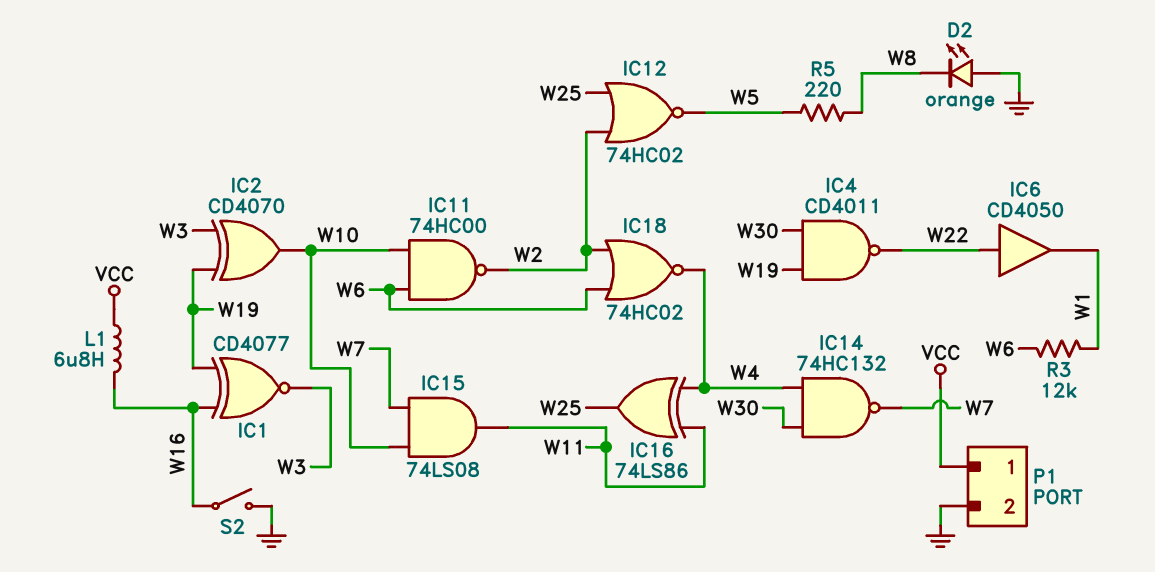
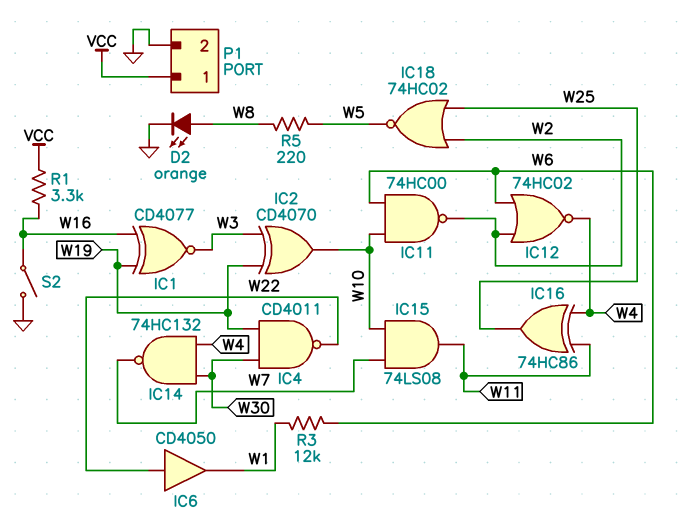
D2: LED orange (A GND, K W8) -> LED orange (A W8, K GND)
IC12: NOR 74HC02 (in W2, in W25, out W5) -> NOR 74HC02 (in W2, in W6, out W4)
IC16: XOR 74LS86 (in W4, in W11, out W25) -> XOR 74HC86 (in W4, in W11, out W25)
IC18: NOR 74HC02 (in W2, in W6, out W4) -> NOR 74HC02 (in W2, in W25, out W5)
L1: 6.8uH (VCC, W16) -> none
R1: none -> 3.3k (VCC, W16)

